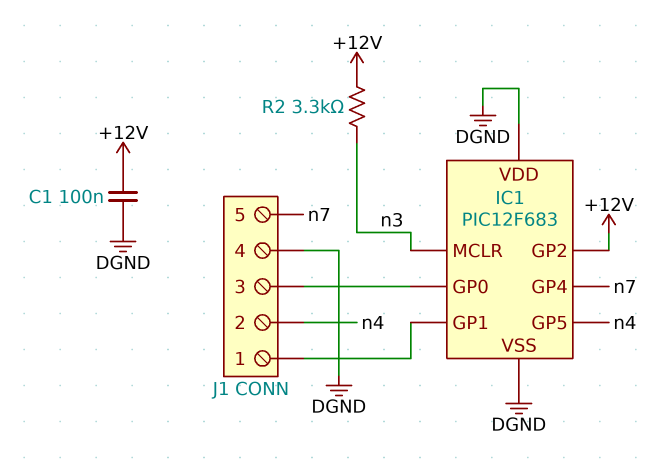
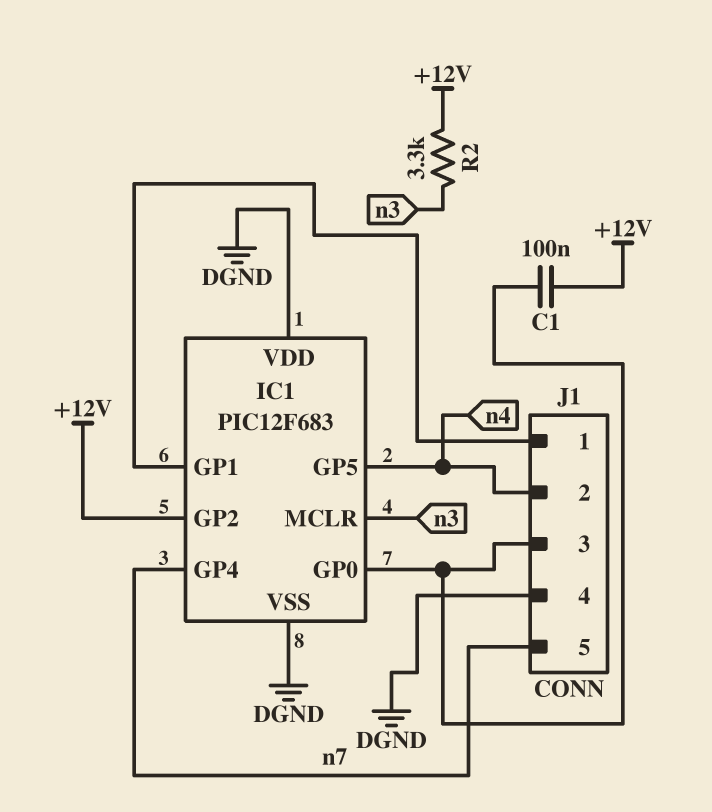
C1: 100nF (+12V, DGND) -> 100nF (+12V, IC1/GP0)

